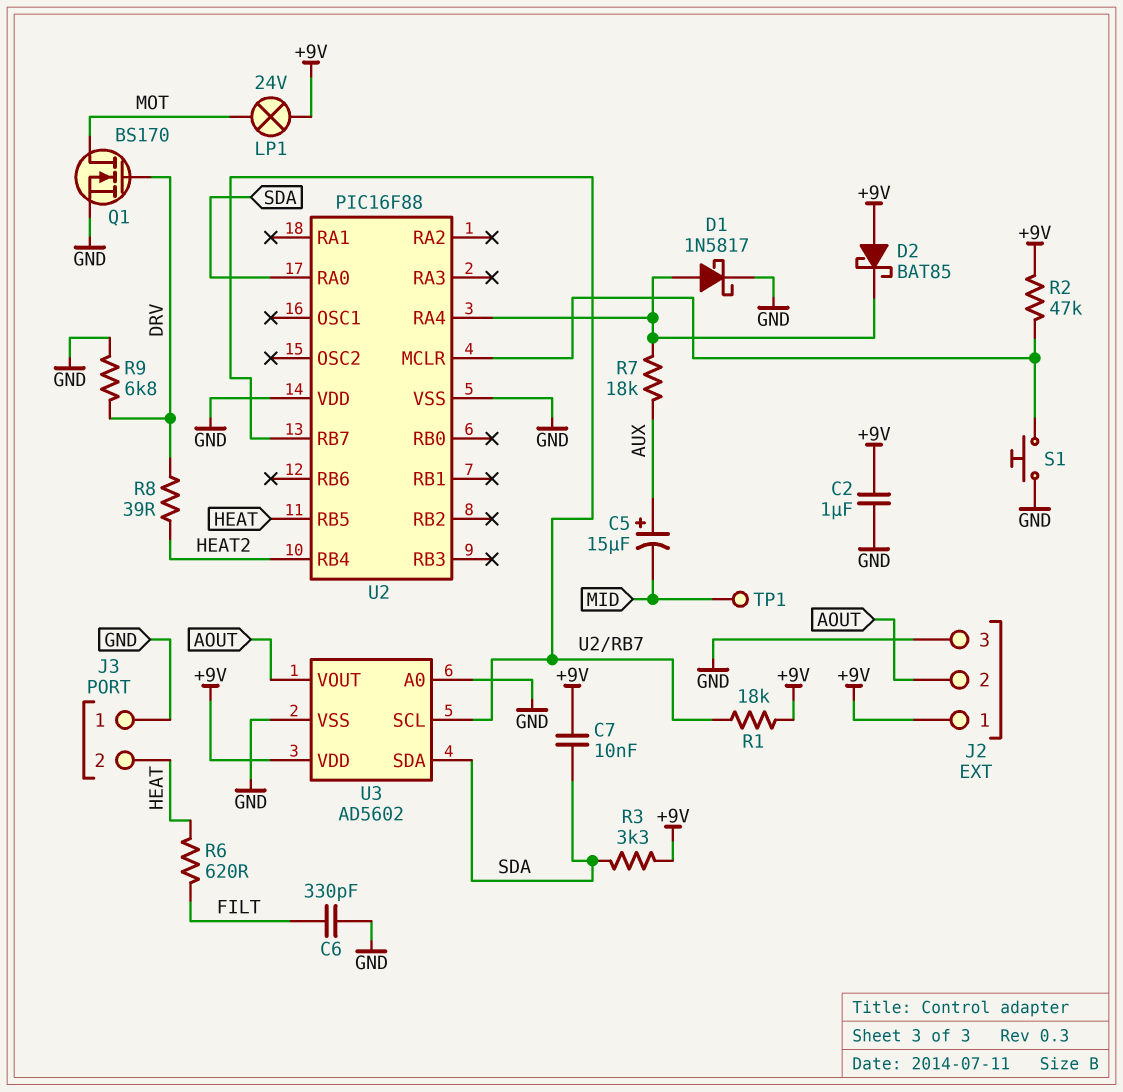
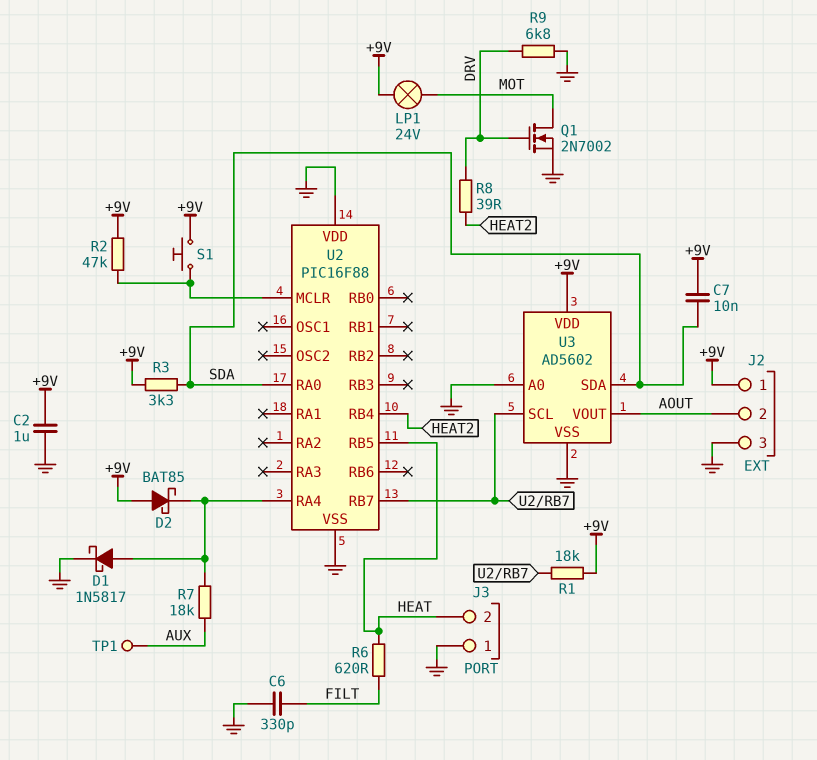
C5: 15uF (plus AUX, minus MID) -> none
Q1: NMOS BS170 (G DRV, D MOT, S GND) -> NMOS 2N7002 (G DRV, D MOT, S GND)
S1: button (GND, U2/MCLR) -> button (+9V, U2/MCLR)
TP1: test point (MID) -> test point (AUX)

